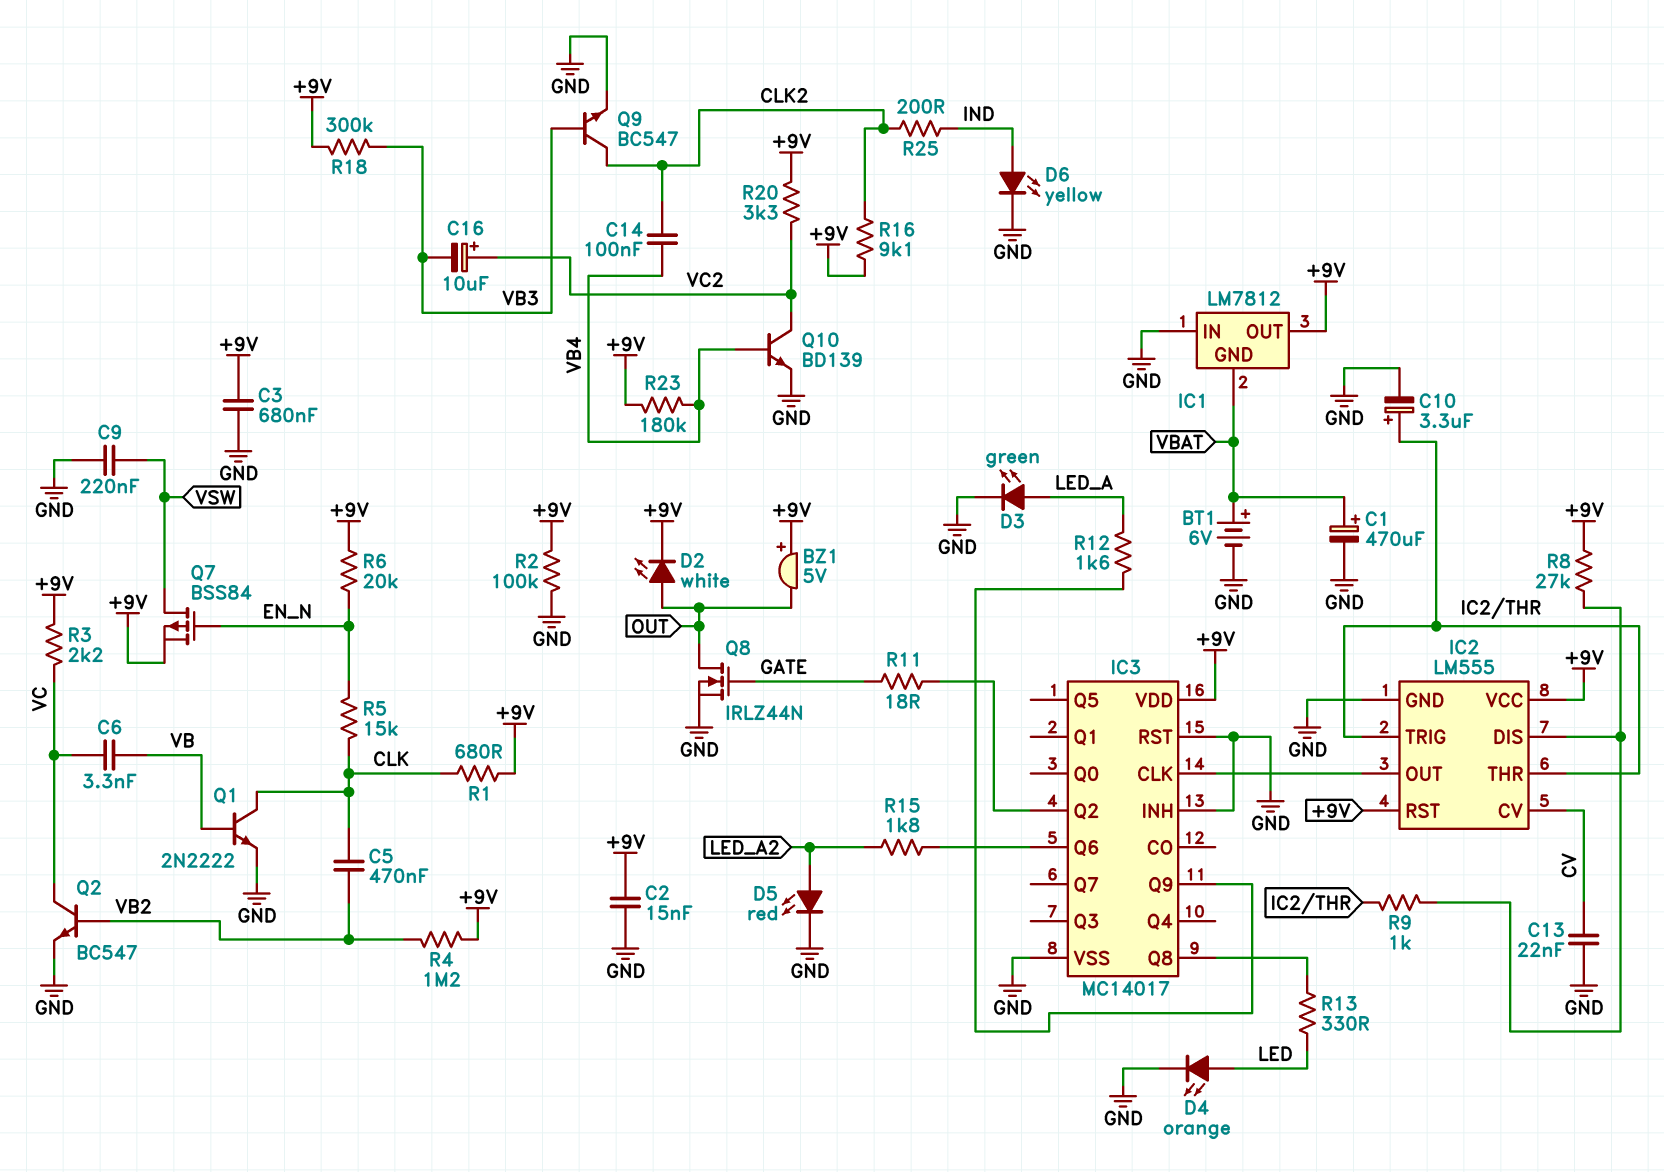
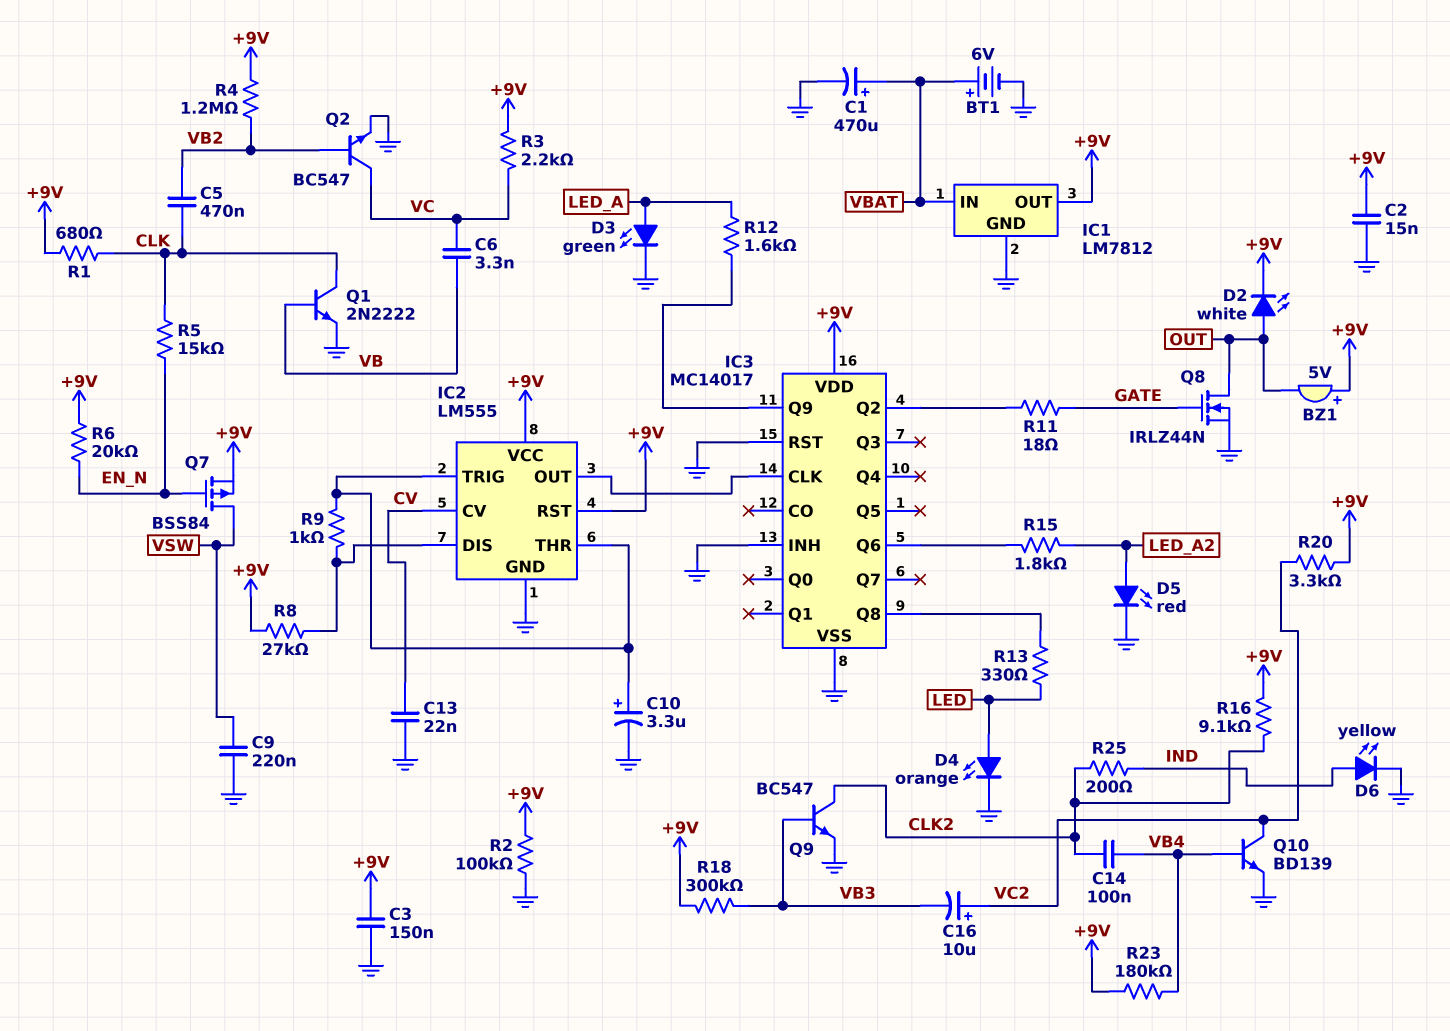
C3: 680nF (+9V, GND) -> 150nF (+9V, GND)
IC1 pin GND: VBAT -> GND
IC1 pin IN: GND -> VBAT

